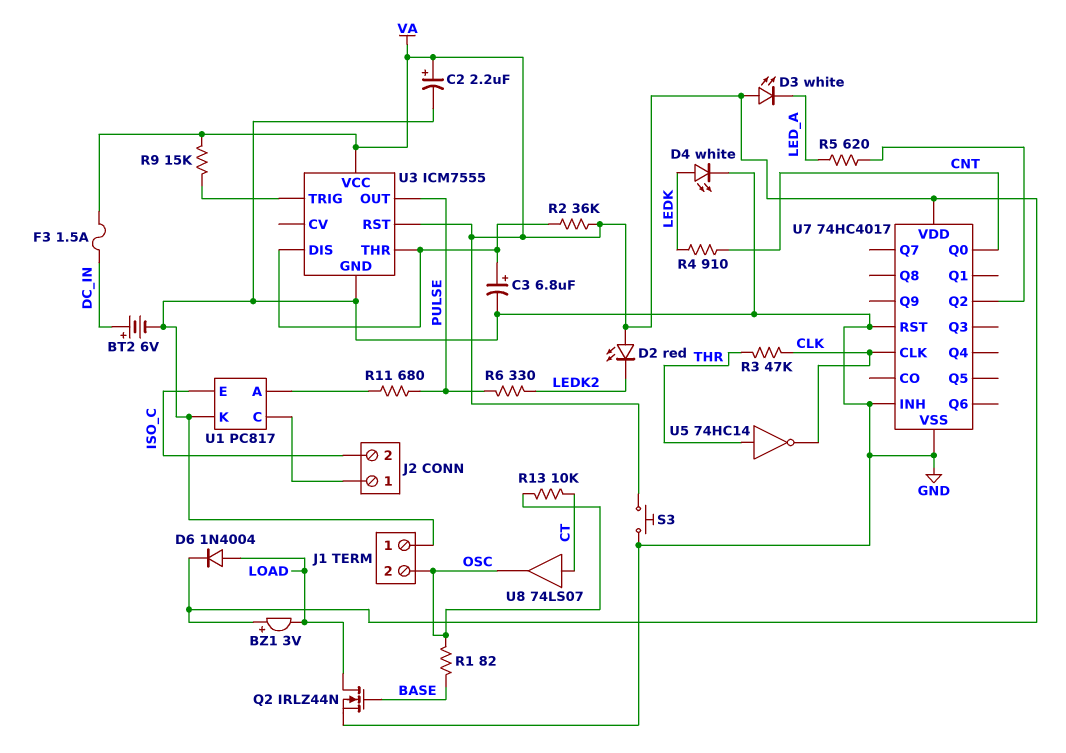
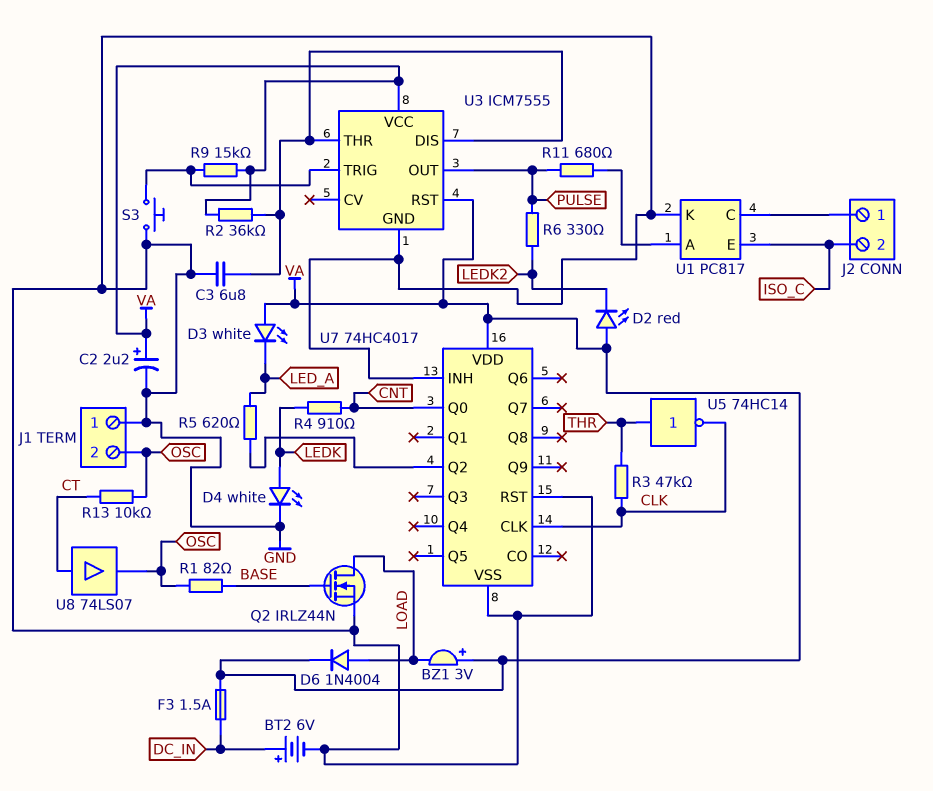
C3: 6.8uF (plus U3/DIS, minus GND) -> 6.8uF (GND, U3/DIS)
S3: button (GND, VA) -> button (GND, U3/TRIG)

